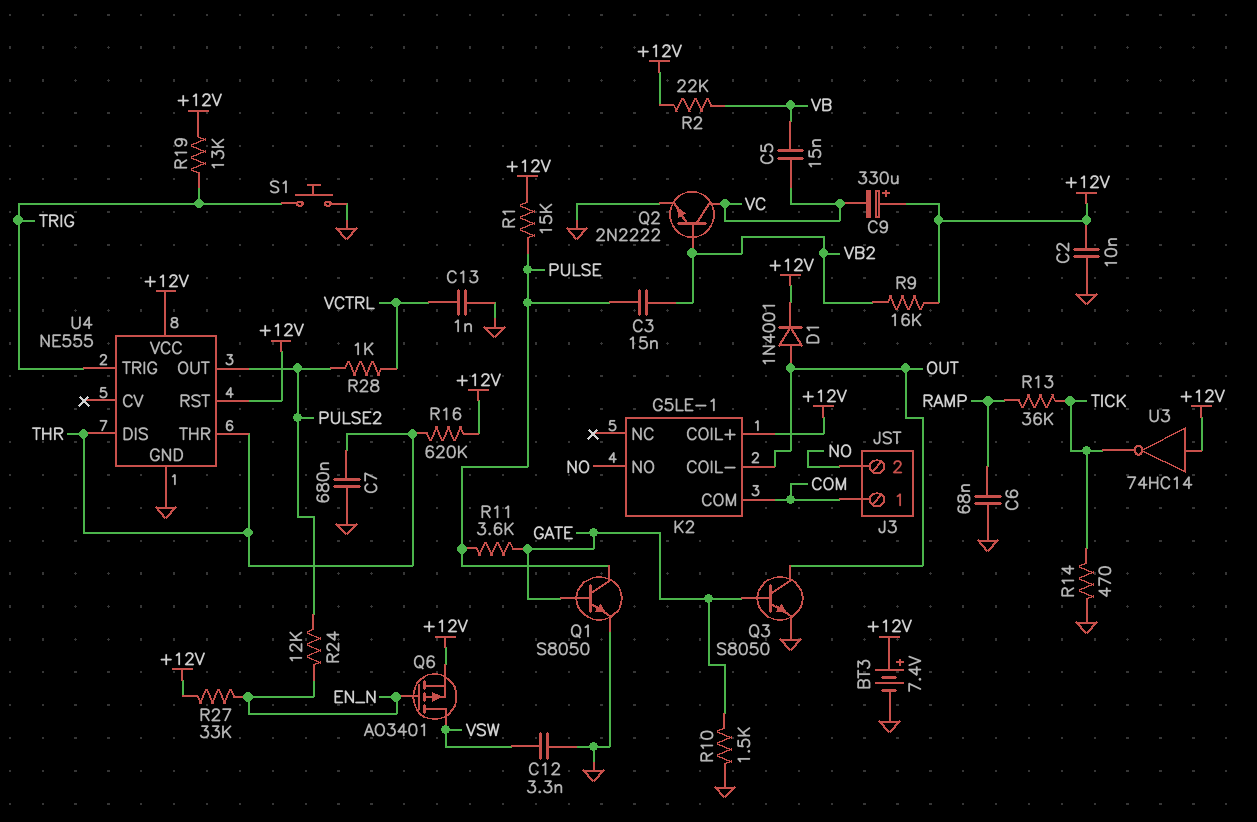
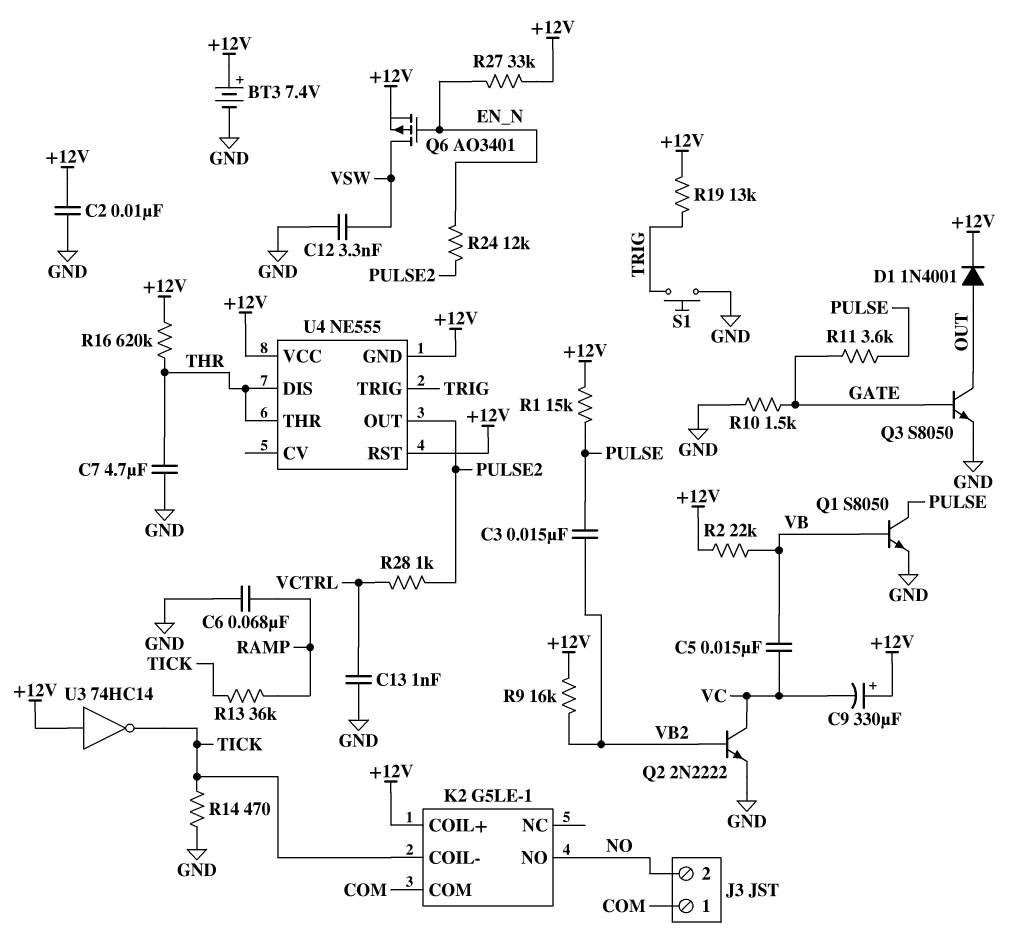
C7: 680nF (GND, THR) -> 4.7uF (GND, THR)
K2 pin COIL-: OUT -> TICK
Q1: NPN S8050 (B GATE, C PULSE, E GND) -> NPN S8050 (B VB, C PULSE, E GND)
U4 pin GND: GND -> +12V

